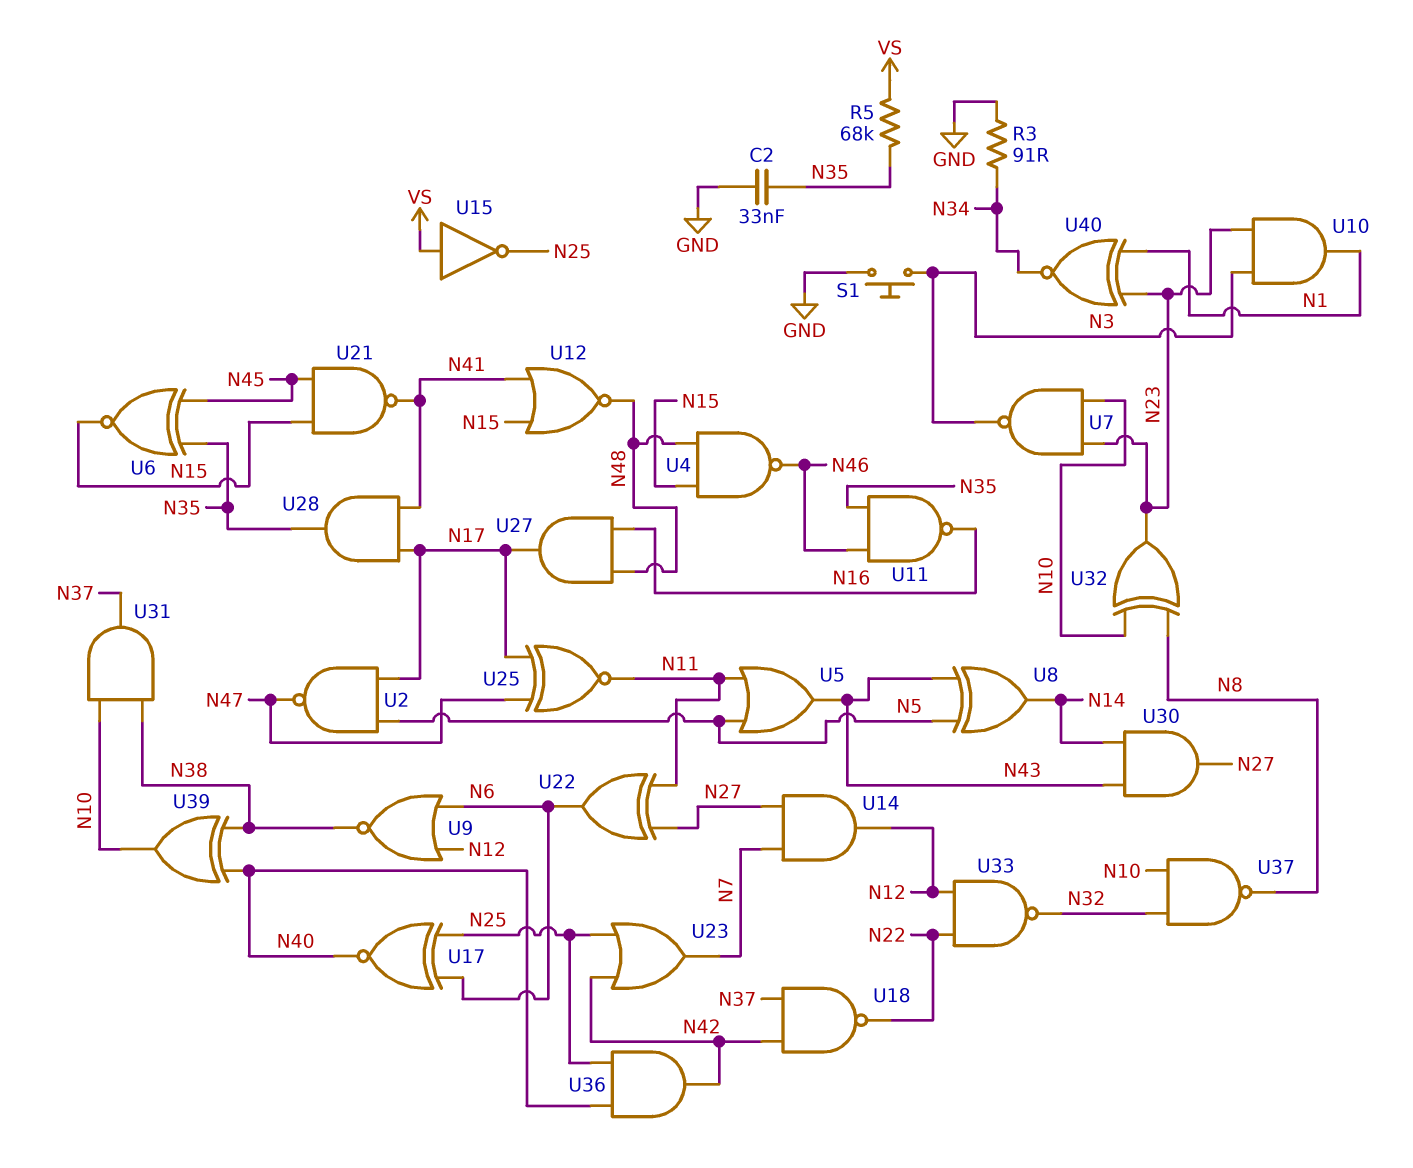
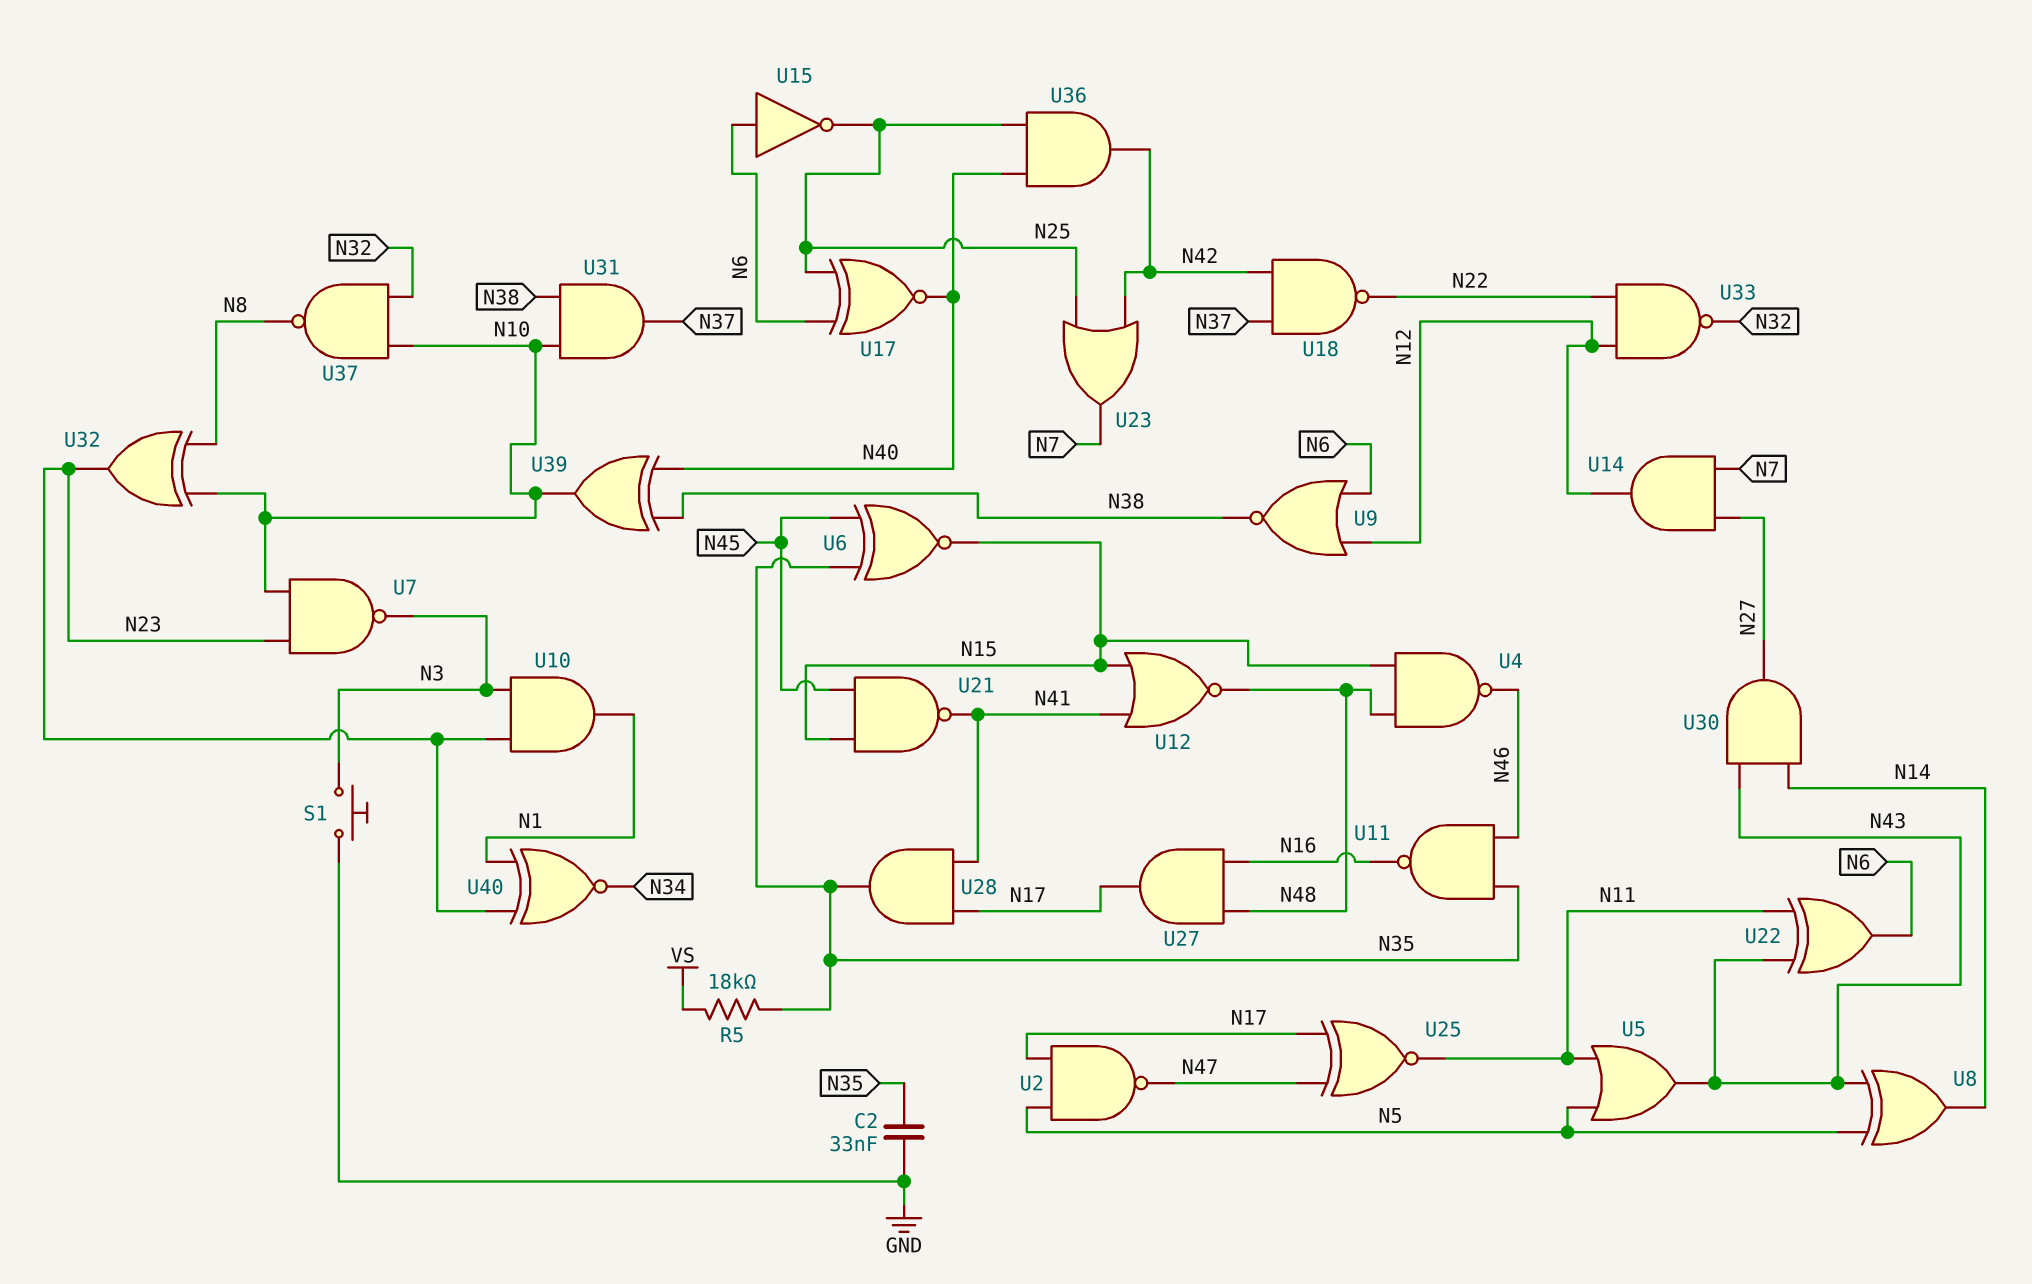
R3: 91 (GND, N34) -> none
R5: 68k (N35, VS) -> 18k (N35, VS)
U15: NOT (in VS, out N25) -> NOT (in N6, out N25)
U22: XOR (in N11, in N27, out N6) -> XOR (in N11, in N43, out N6)

